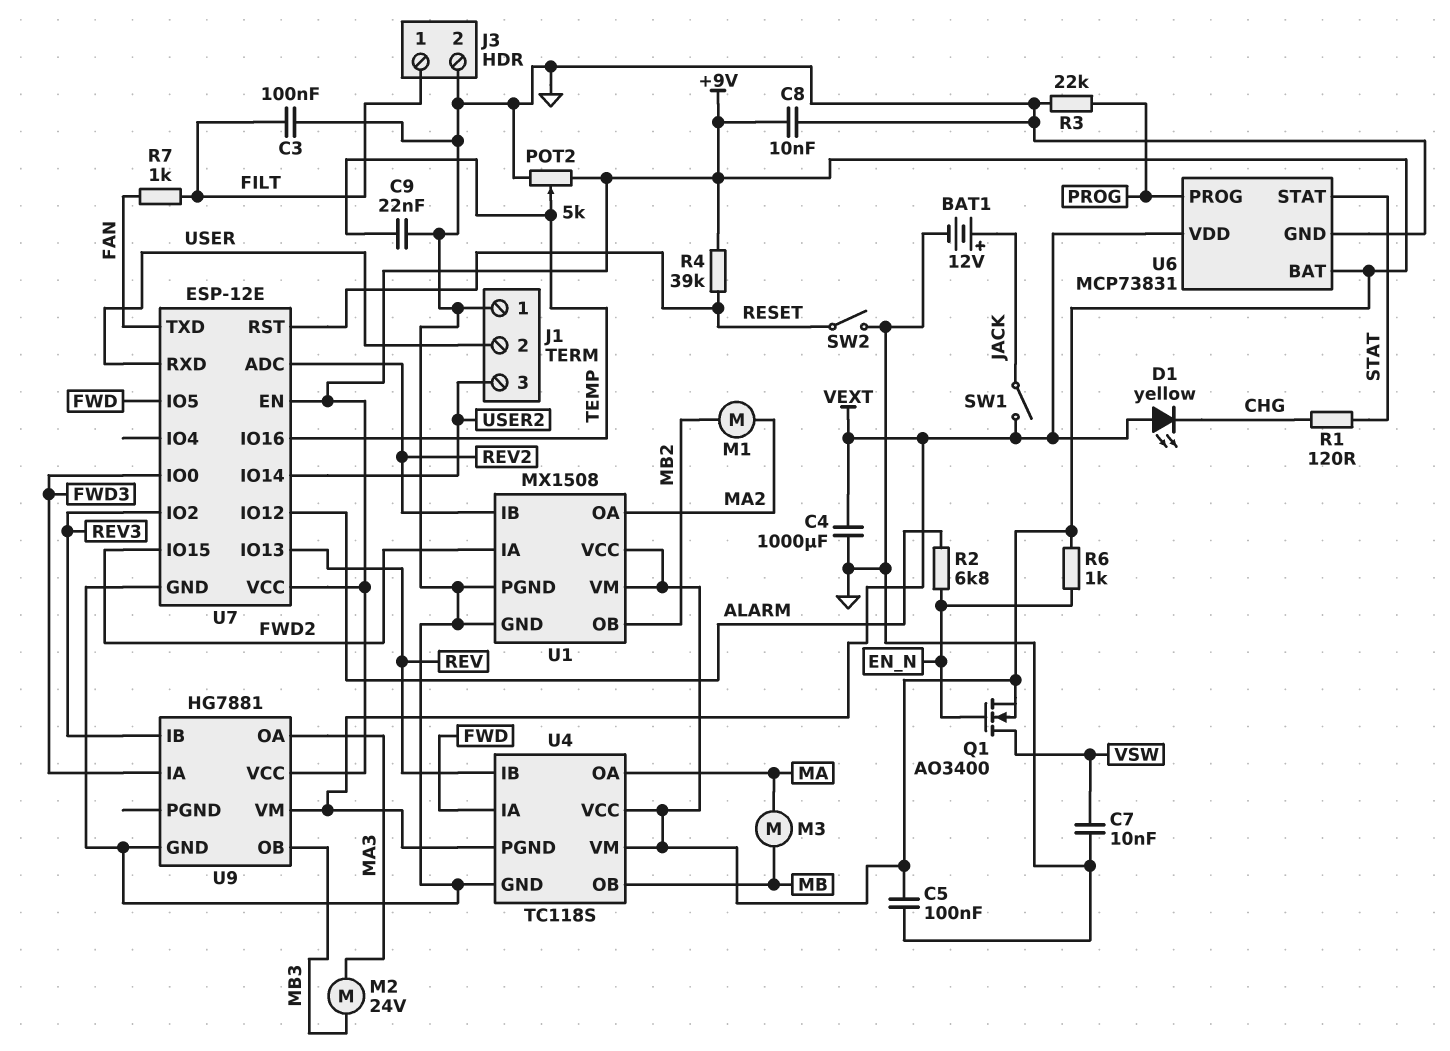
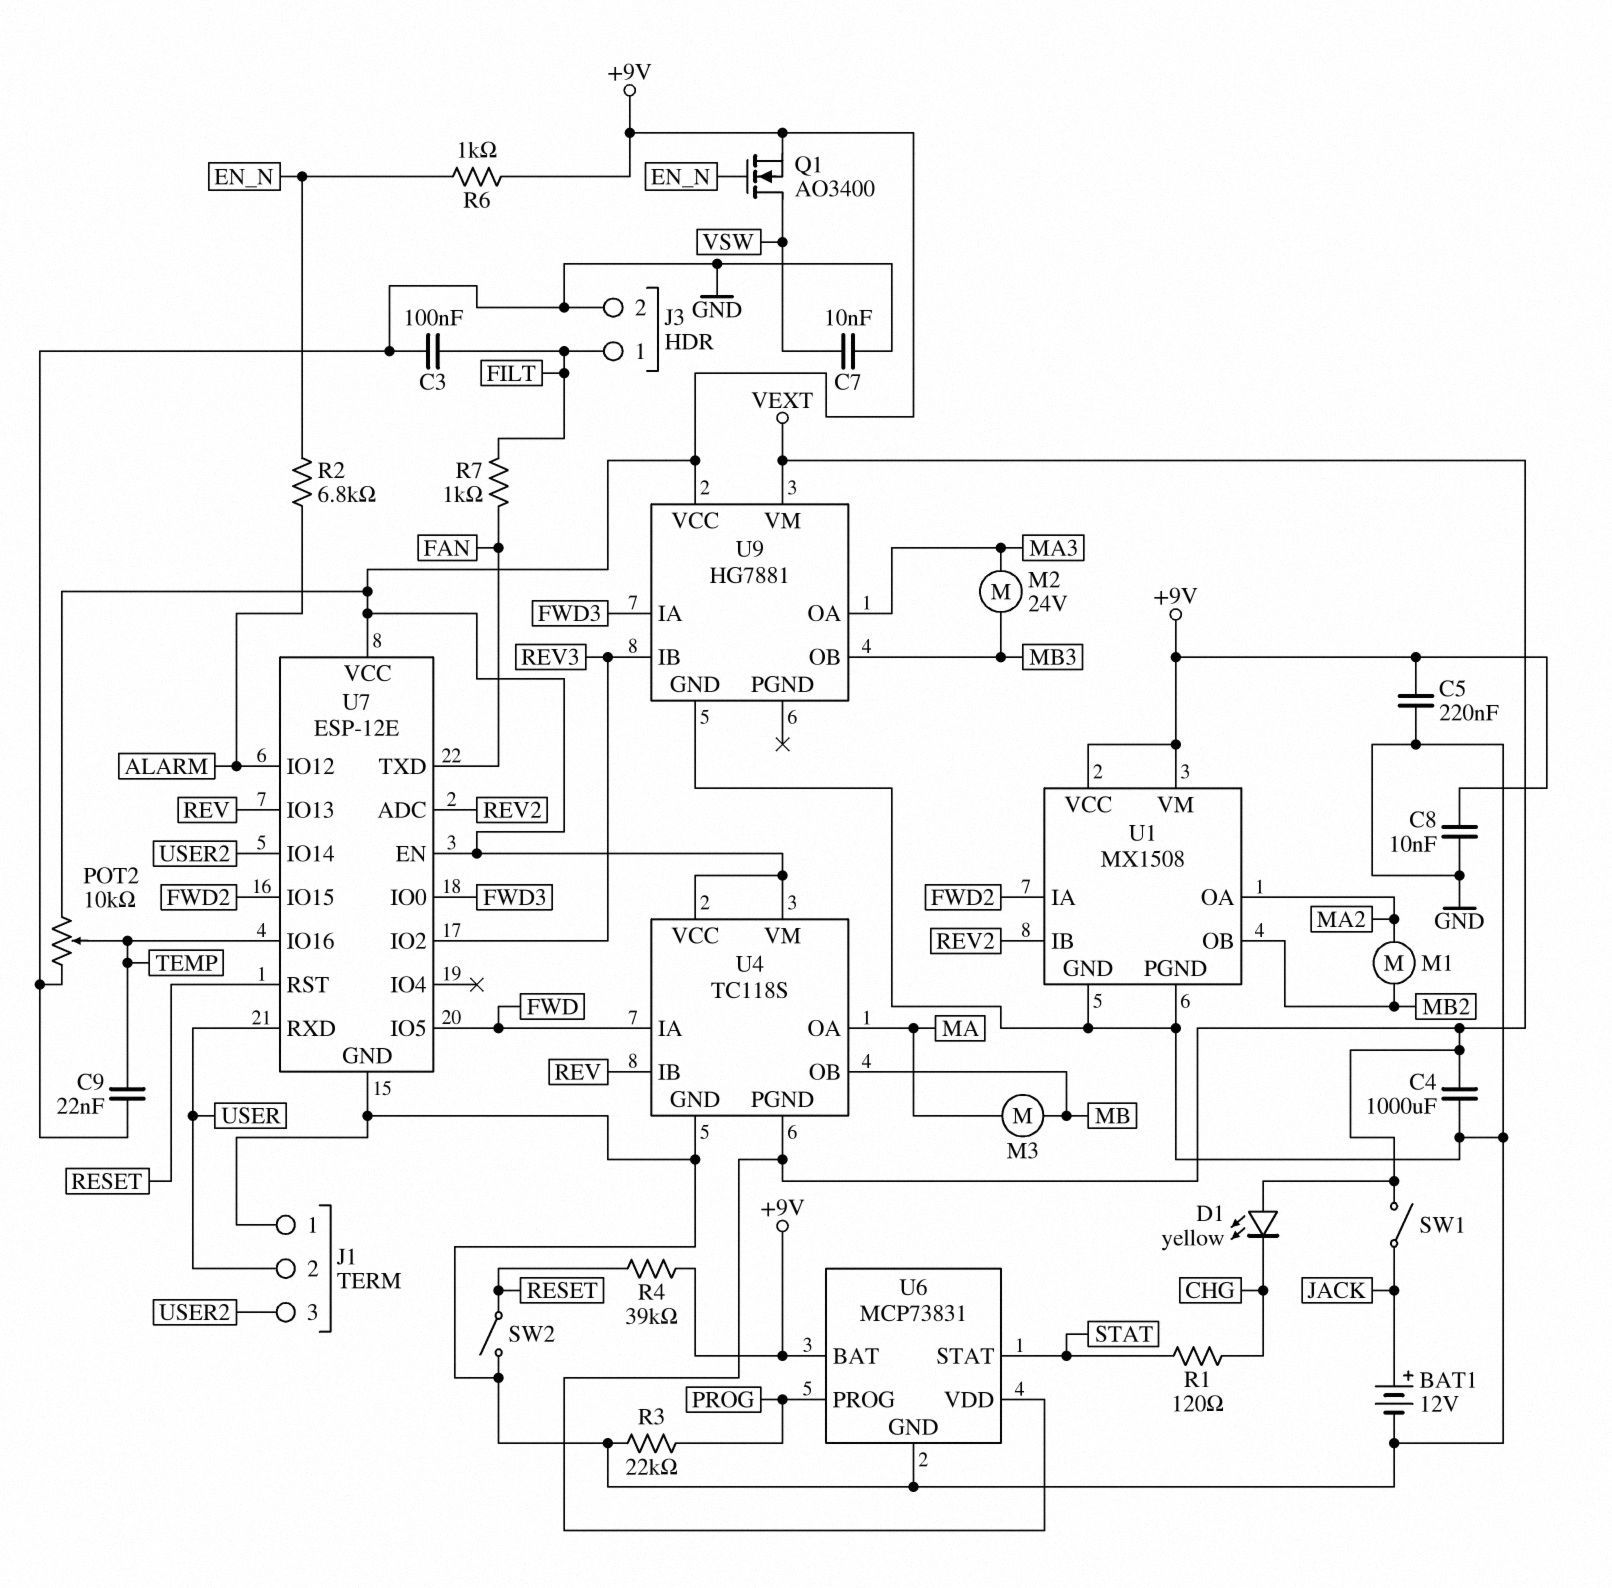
C5: 100nF (+9V, GND) -> 220nF (+9V, GND)
POT2: 5k (+9V, GND, wiper TEMP) -> 10k (+9V, GND, wiper TEMP)

